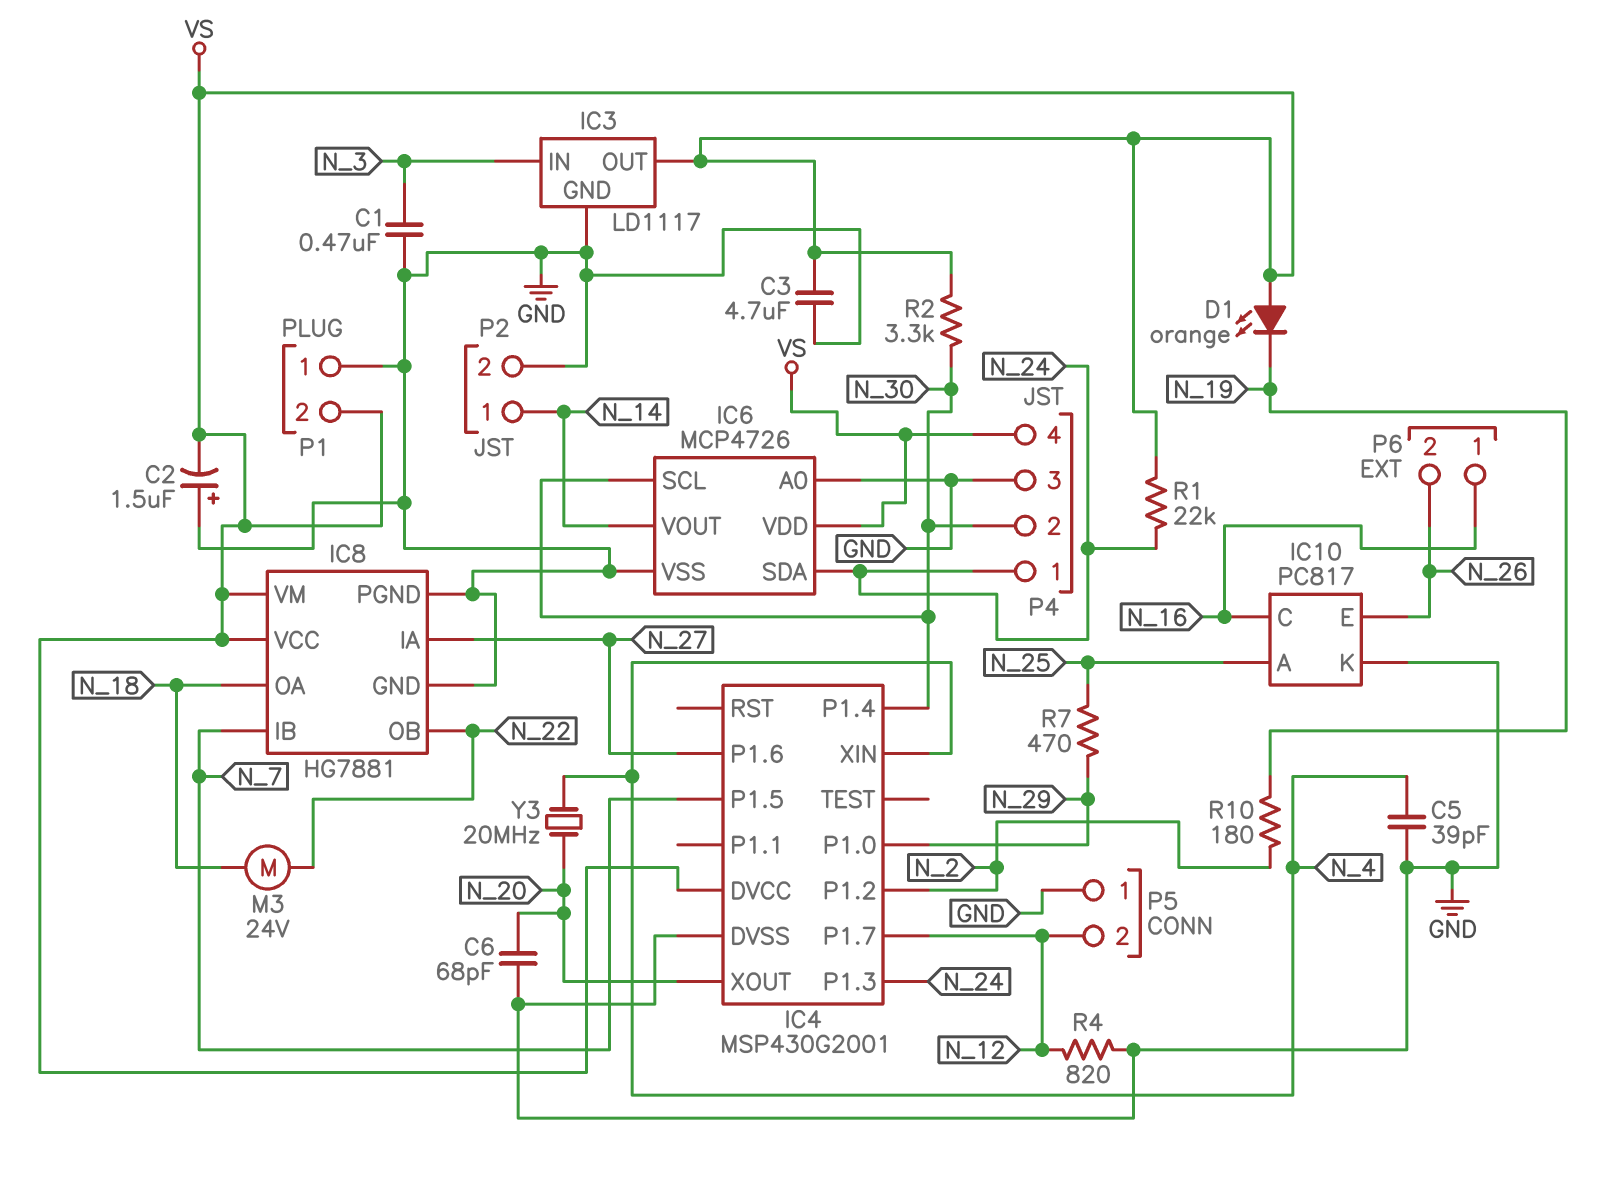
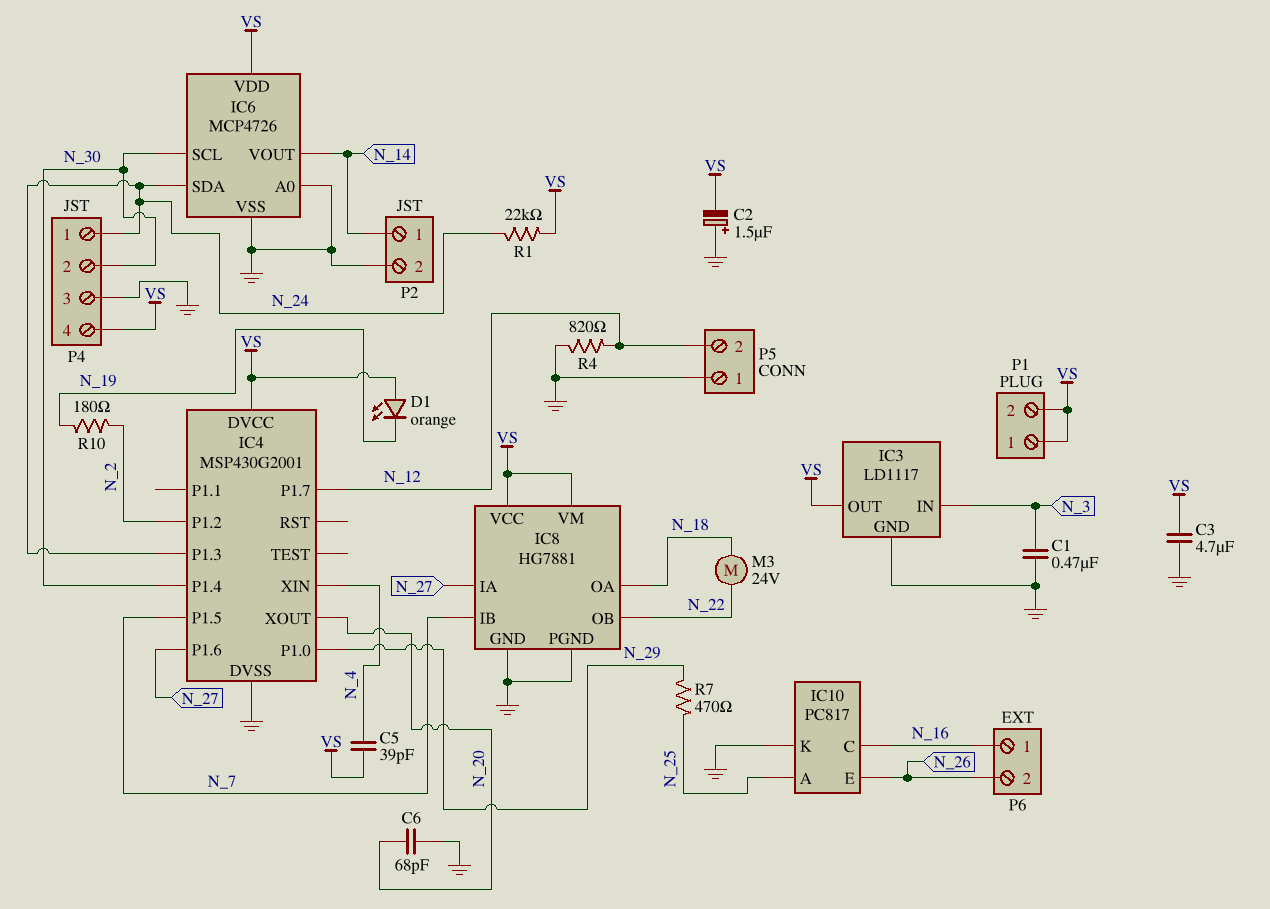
C5: 39pF (GND, N_4) -> 39pF (N_4, VS)
P1 pin 1: GND -> VS
R2: 3.3k (N_30, VS) -> none
Y3: 20MHz (N_4, N_20) -> none

